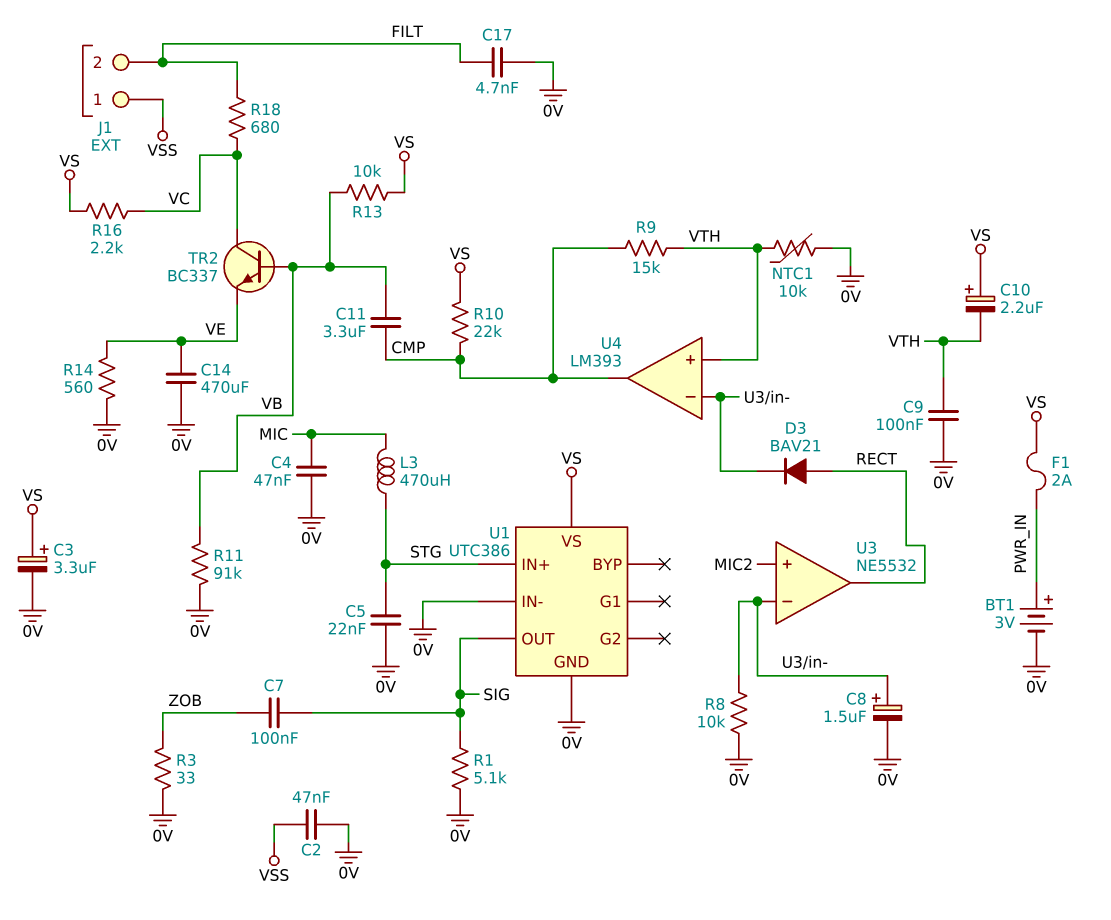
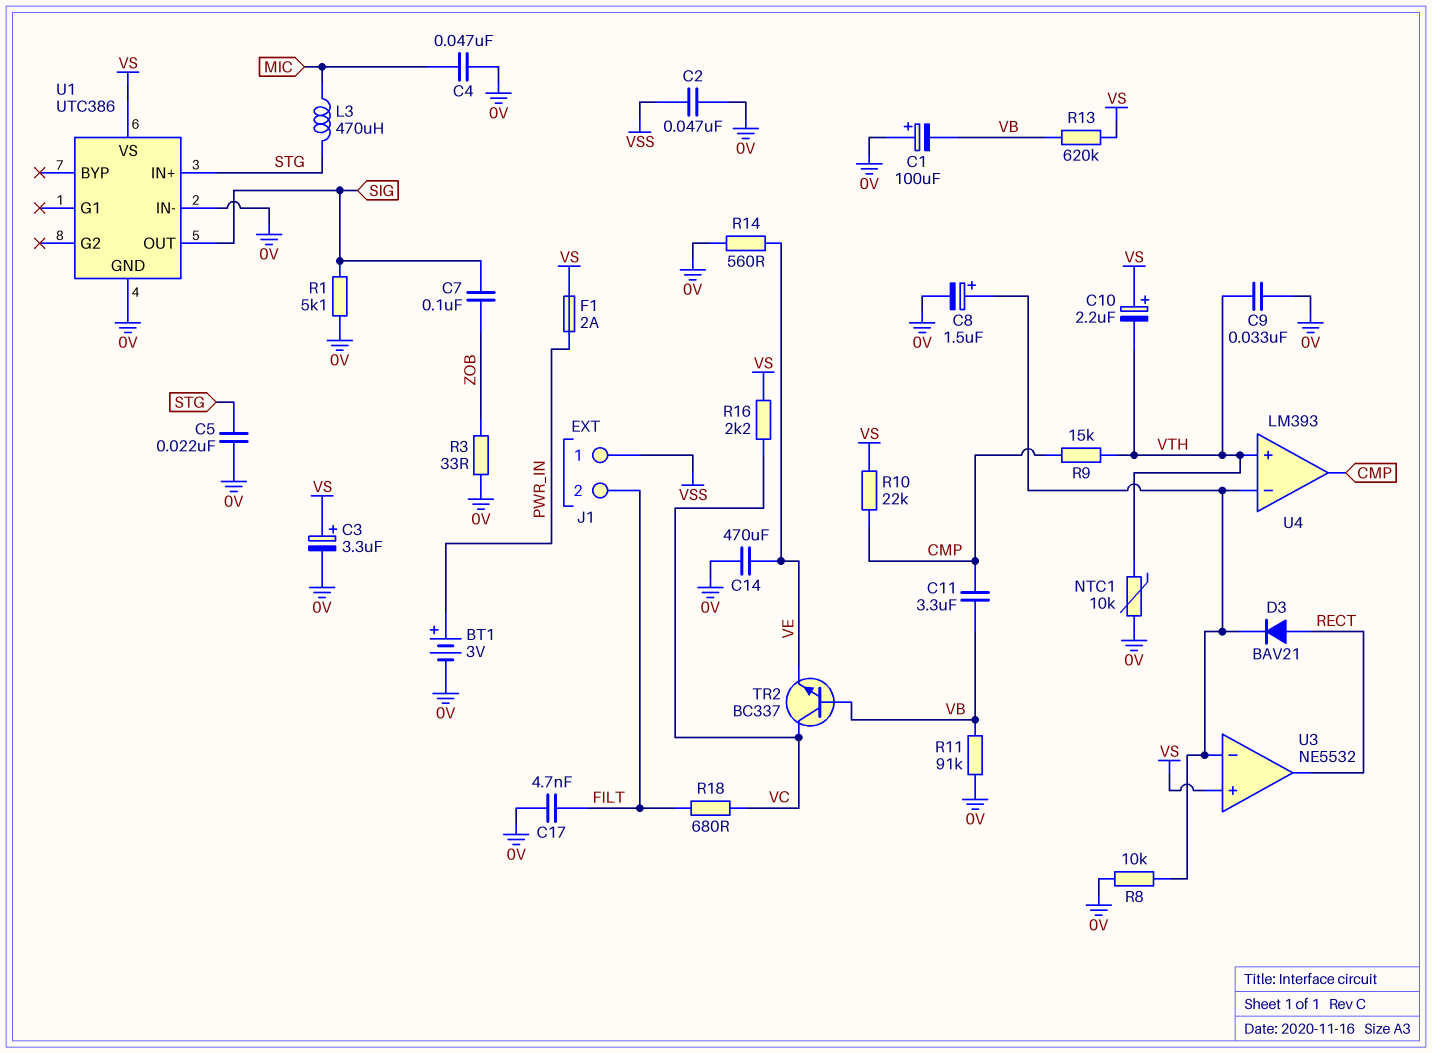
C1: none -> 100uF (plus 0V, minus VB)
C9: 100nF (0V, VTH) -> 33nF (0V, VTH)
R13: 10k (VB, VS) -> 620k (VB, VS)
U3 pin in+: MIC2 -> VS

